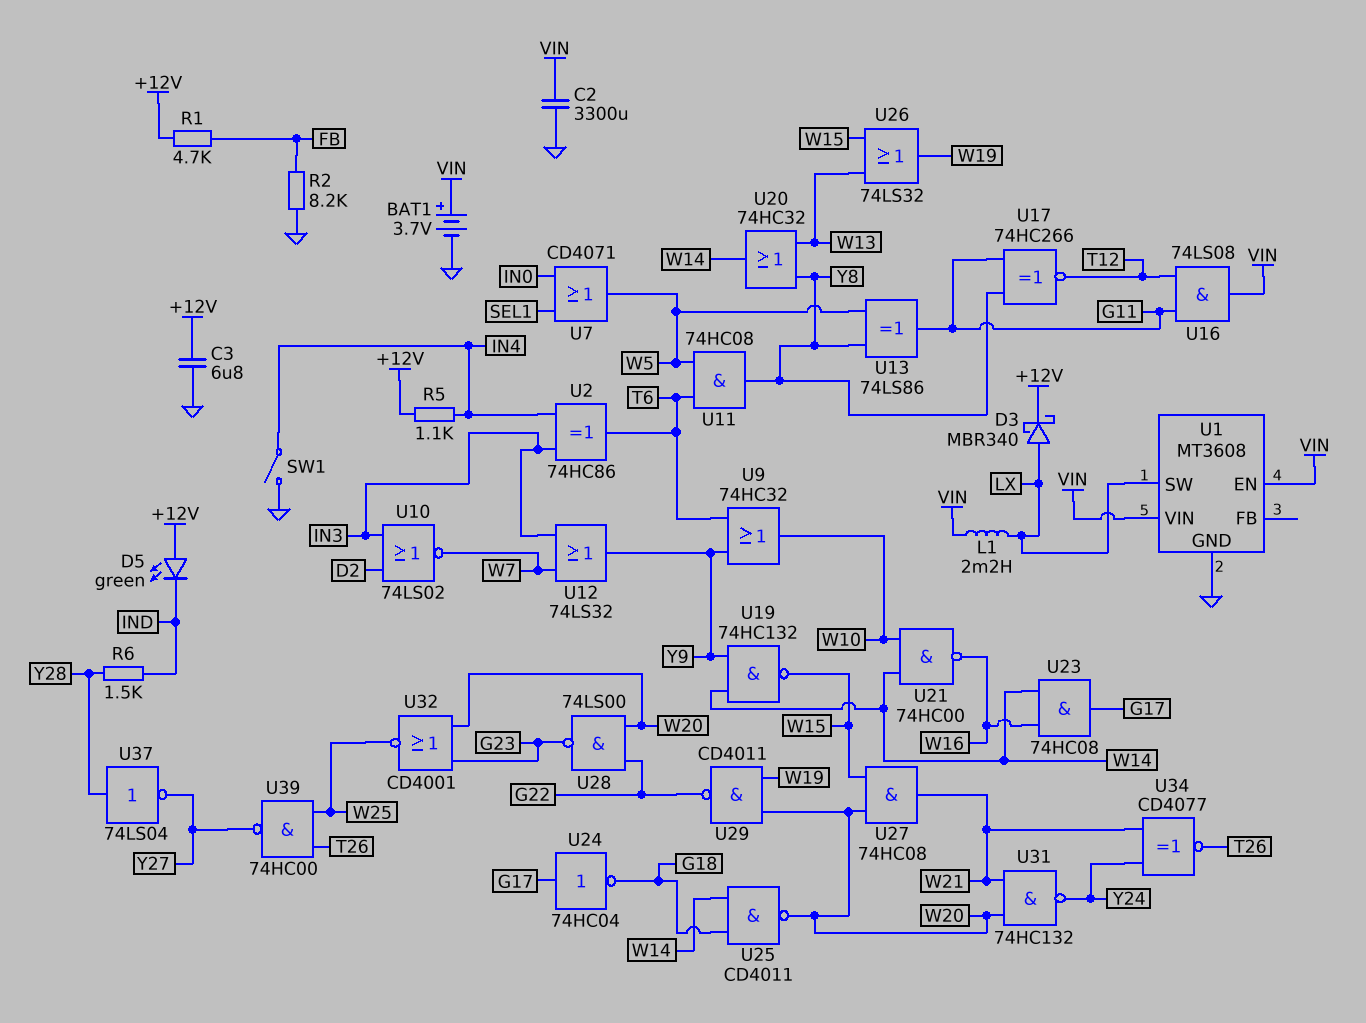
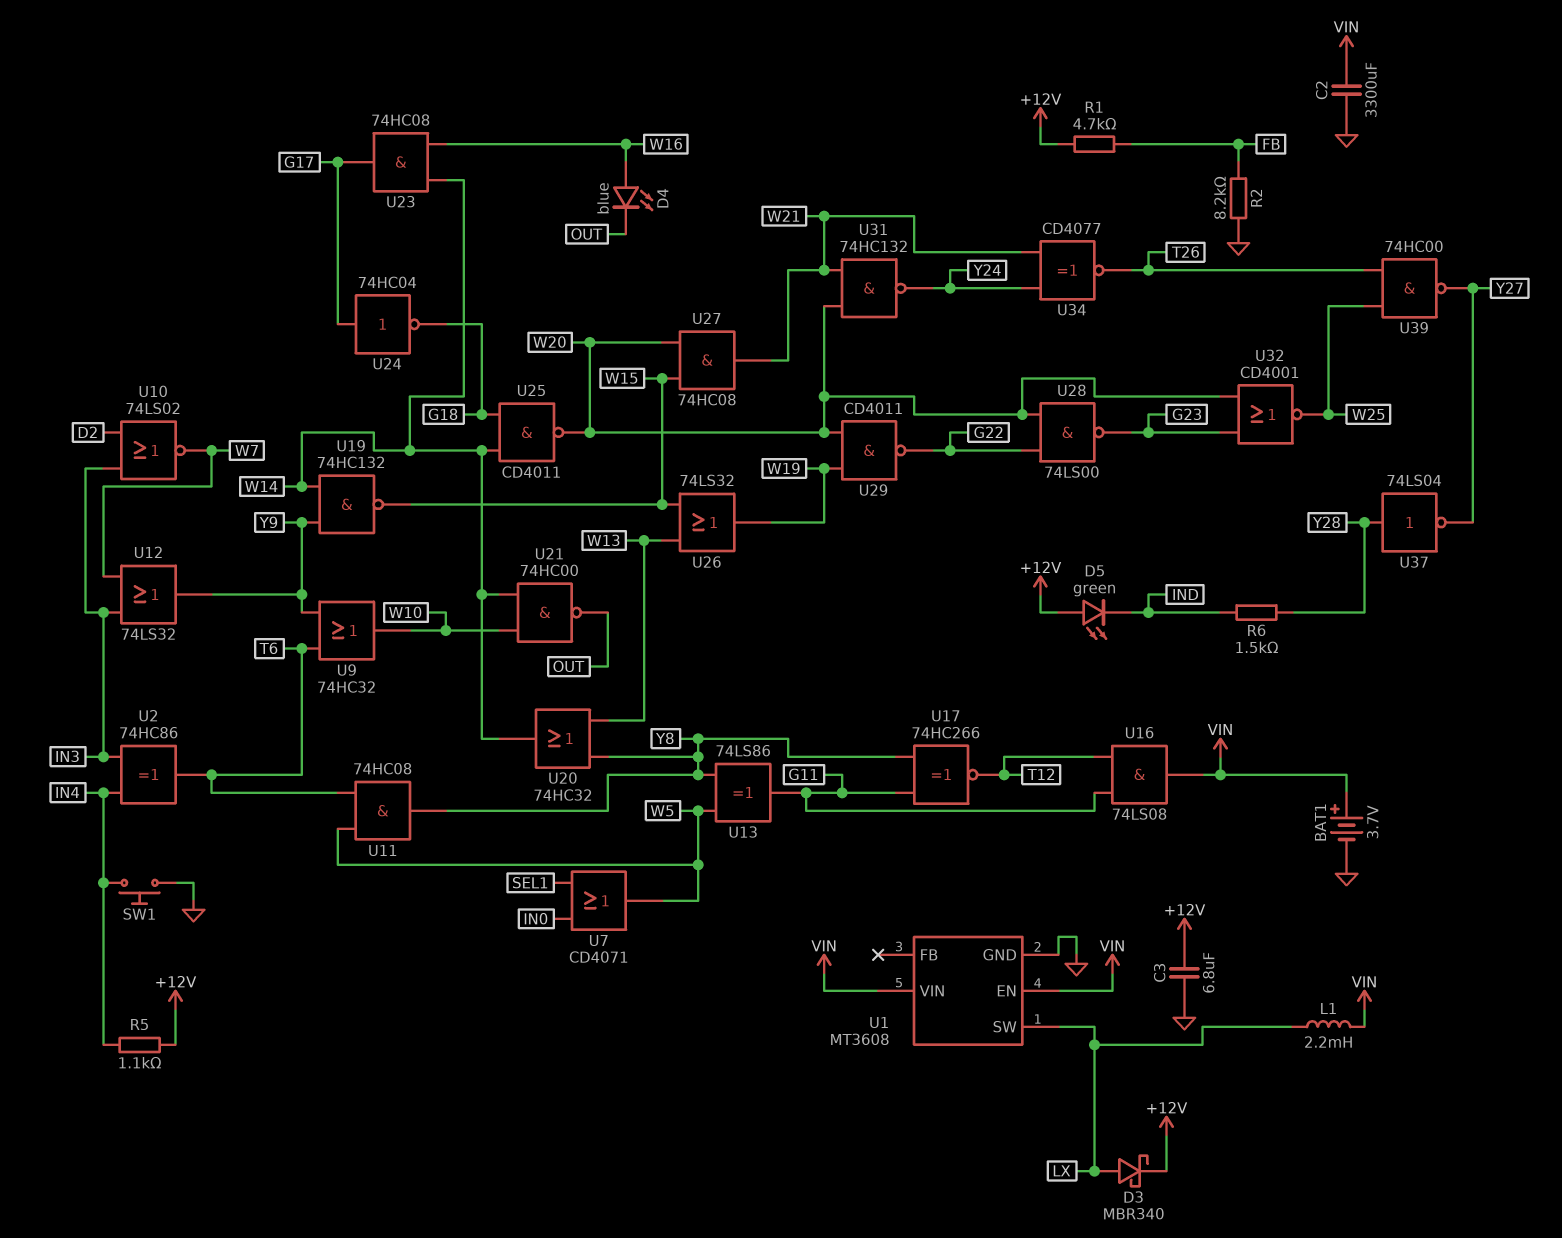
D4: none -> LED blue (A W16, K OUT)
SW1: switch (GND, IN4) -> button (GND, IN4)
U21: NAND 74HC00 (in W10, in W14, out W16) -> NAND 74HC00 (in W10, in W14, out OUT)

